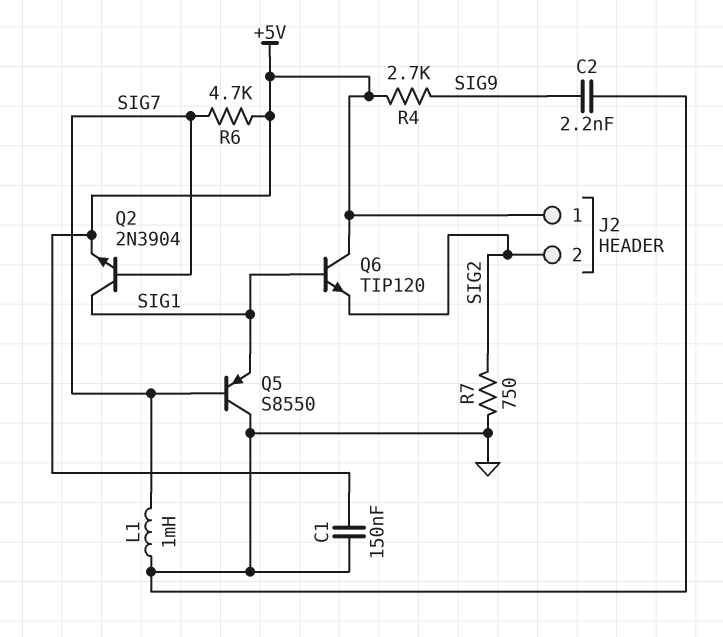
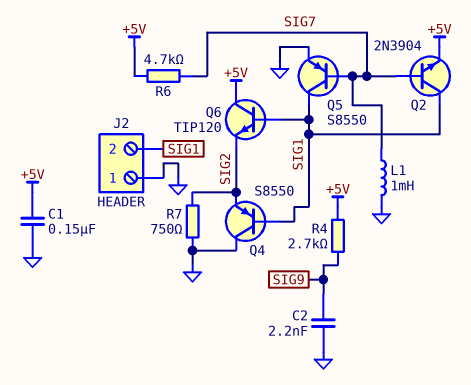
J2 pin 1: +5V -> GND
J2 pin 2: SIG2 -> SIG1
Q4: none -> PNP S8550 (B SIG1, C GND, E SIG2)
Q5: PNP S8550 (B SIG7, C GND, E SIG1) -> PNP S8550 (B SIG7, C SIG1, E GND)

